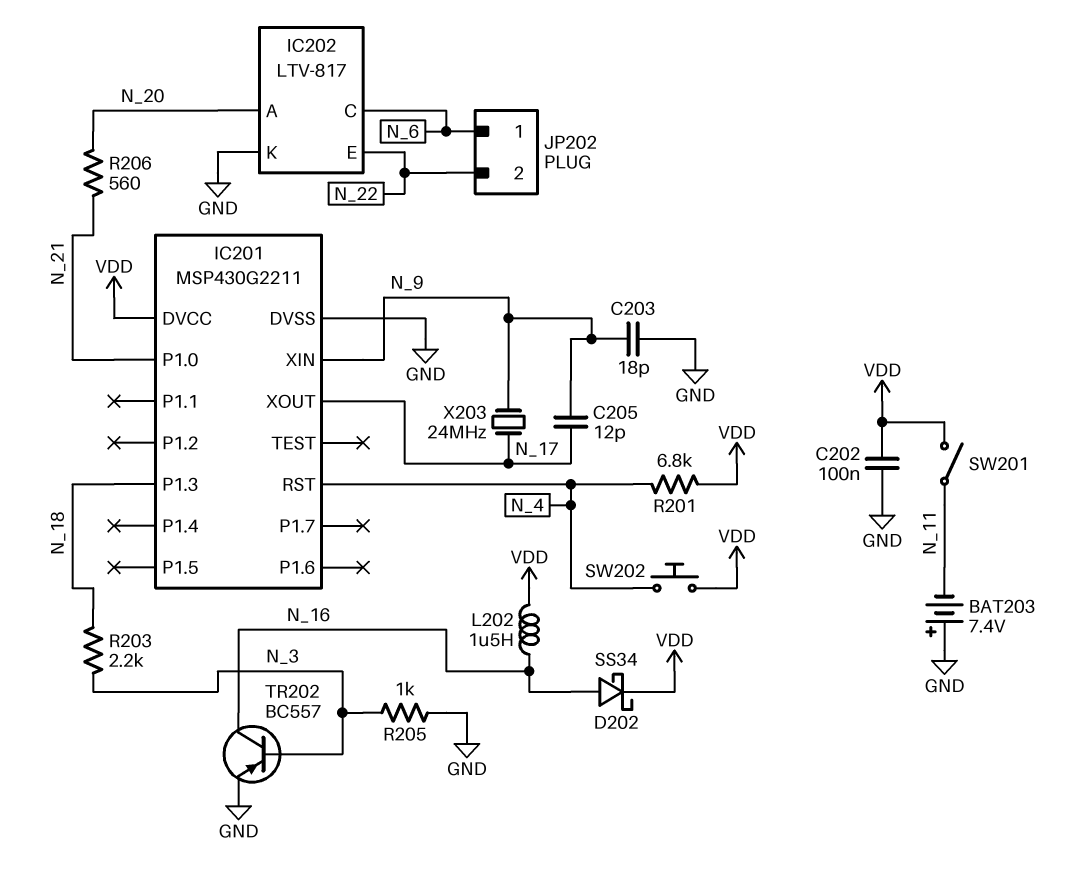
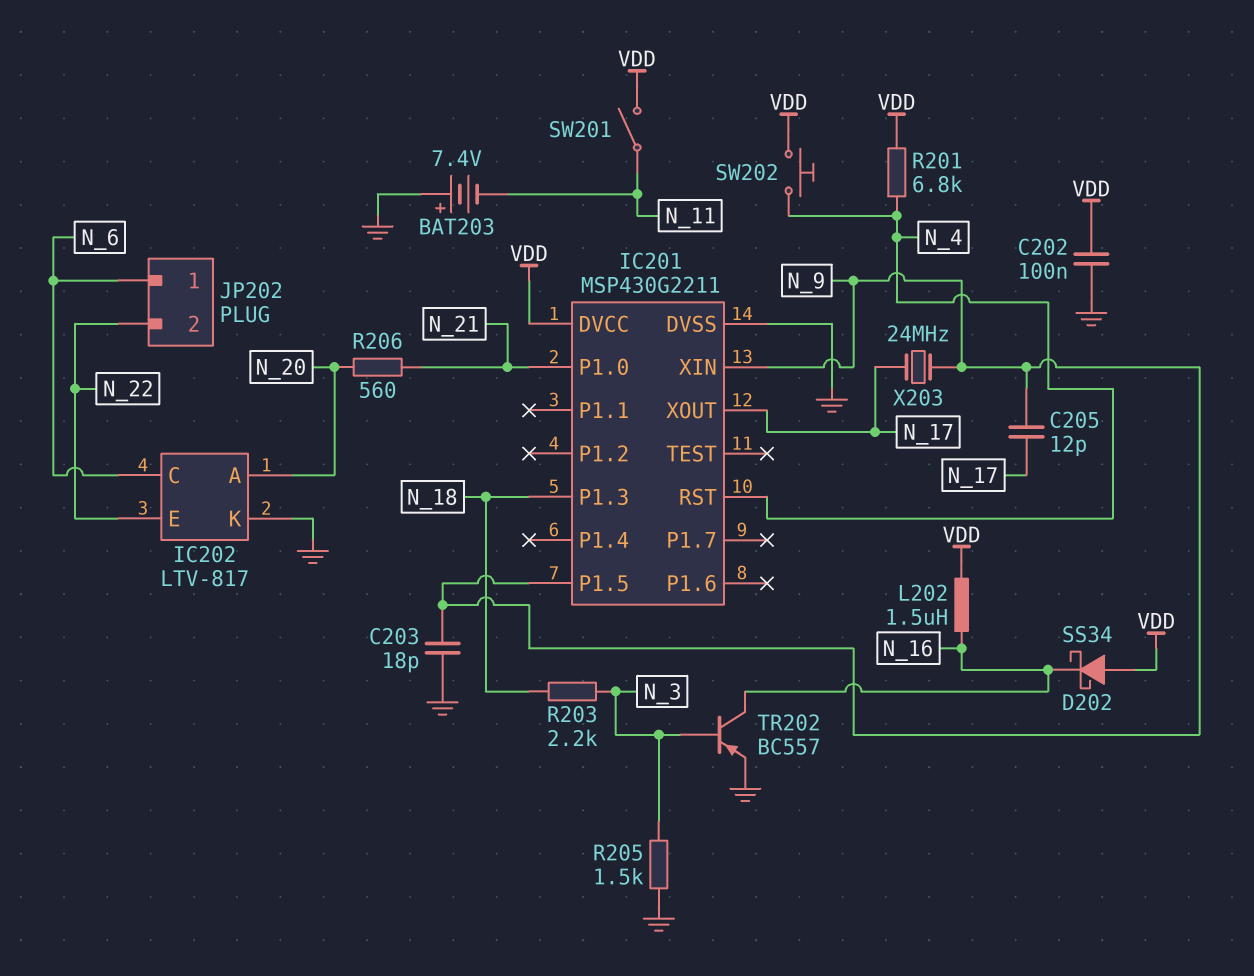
D202: schottky SS34 (A N_16, K VDD) -> schottky SS34 (A VDD, K N_16)
IC201 pin P1.5: none -> N_9
R205: 1k (GND, N_3) -> 1.5k (GND, N_3)

